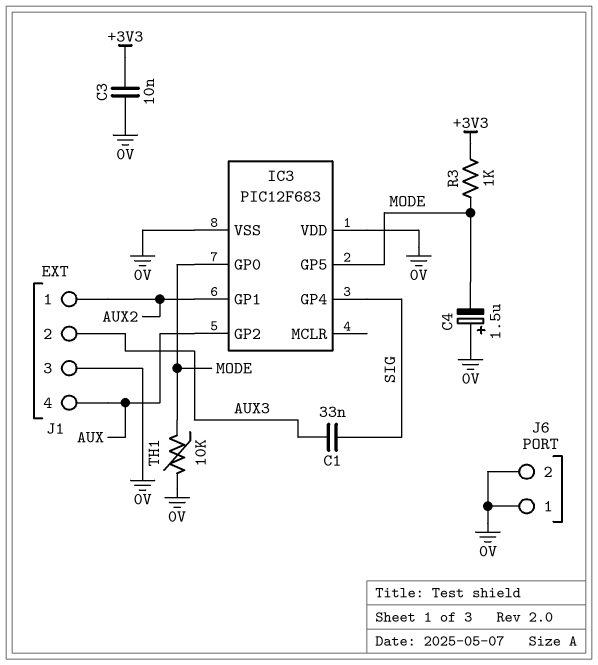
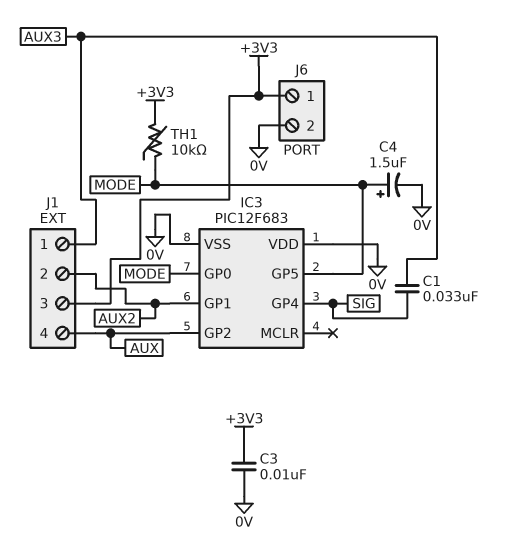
C4: 1.5uF (plus 0V, minus MODE) -> 1.5uF (plus MODE, minus 0V)
J1 pin 1: AUX2 -> AUX3
J1 pin 2: AUX3 -> AUX2
J1 pin 3: 0V -> +3V3
J6 pin 1: 0V -> +3V3
R3: 1k (+3V3, MODE) -> none
TH1: 10k (0V, MODE) -> 10k (+3V3, MODE)

